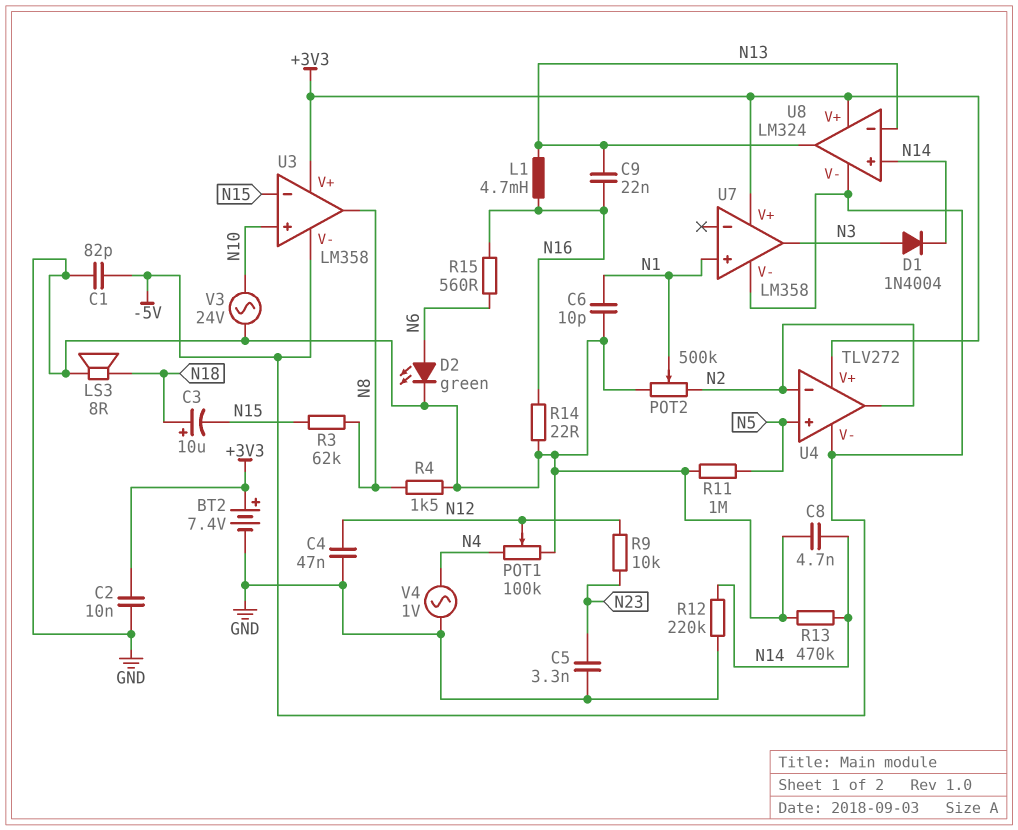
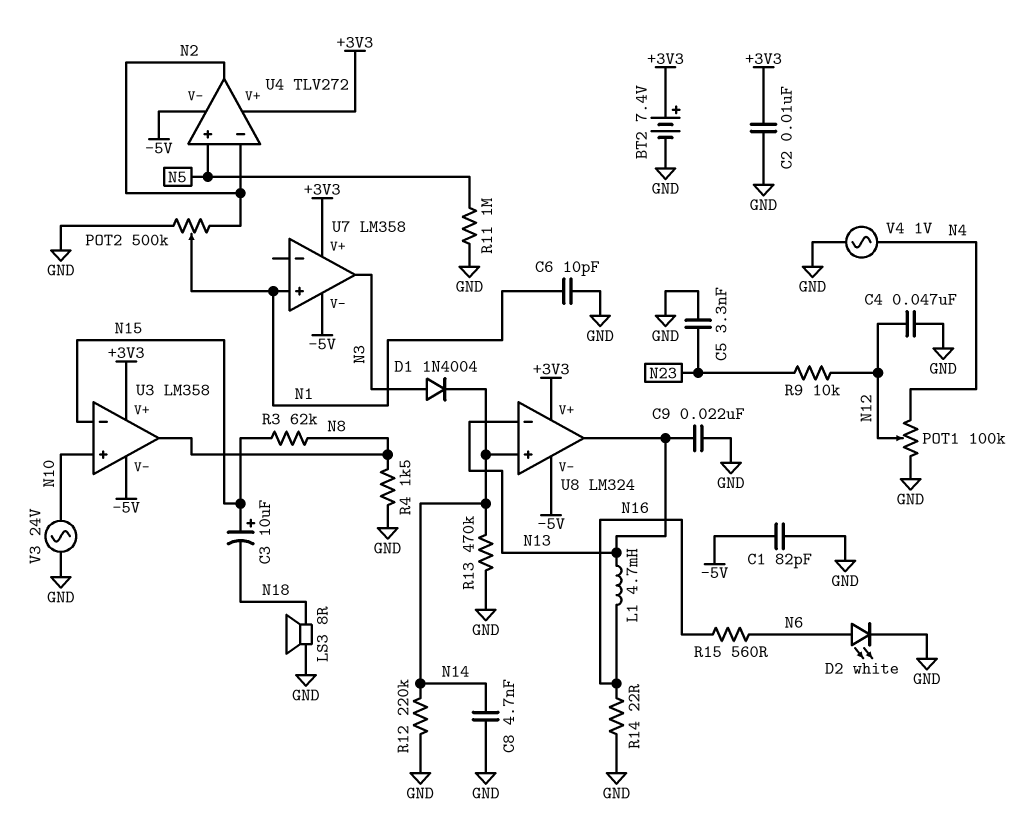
C3: 10uF (plus N18, minus N15) -> 10uF (plus N15, minus N18)
C9: 22nF (N13, N16) -> 22nF (GND, N13)
D2: LED green (A N6, K GND) -> LED white (A N6, K GND)

